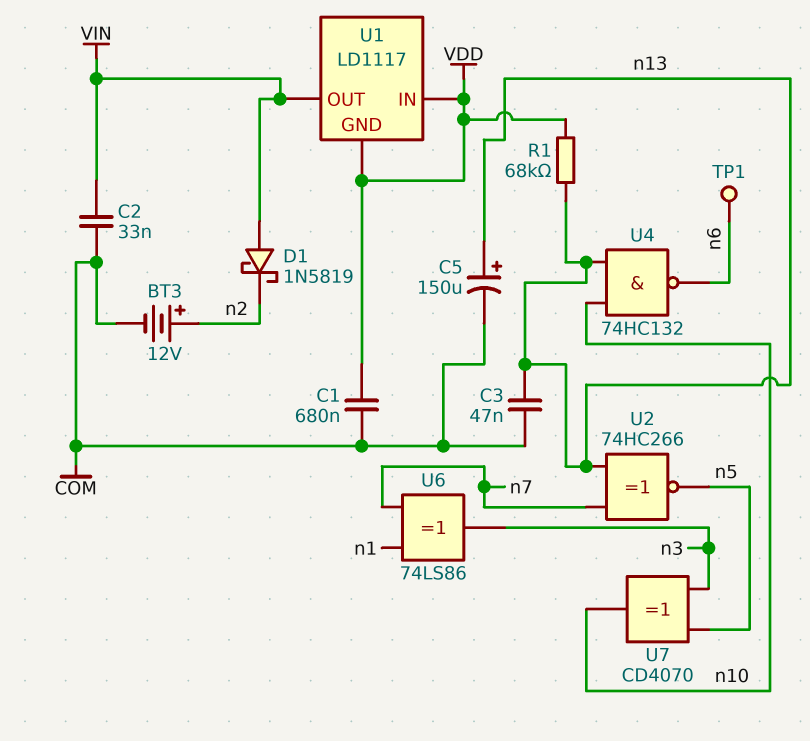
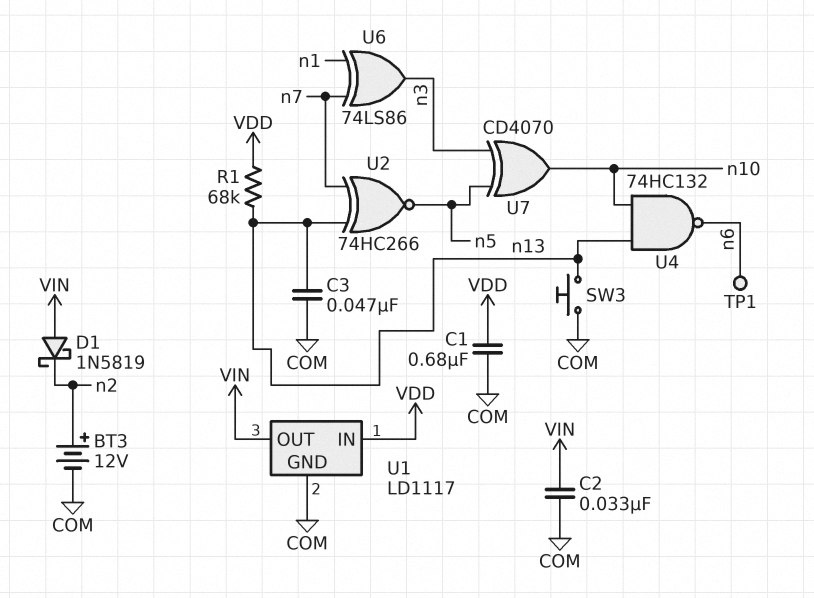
C5: 150uF (plus n13, minus COM) -> none
SW3: none -> button (COM, n13)
U1 pin GND: VDD -> COM

